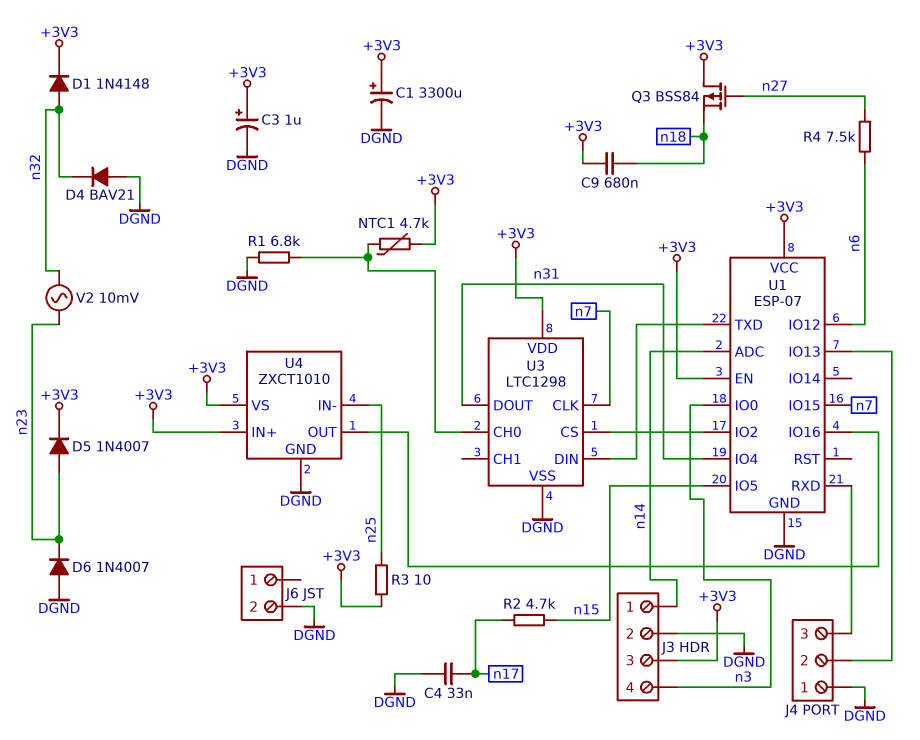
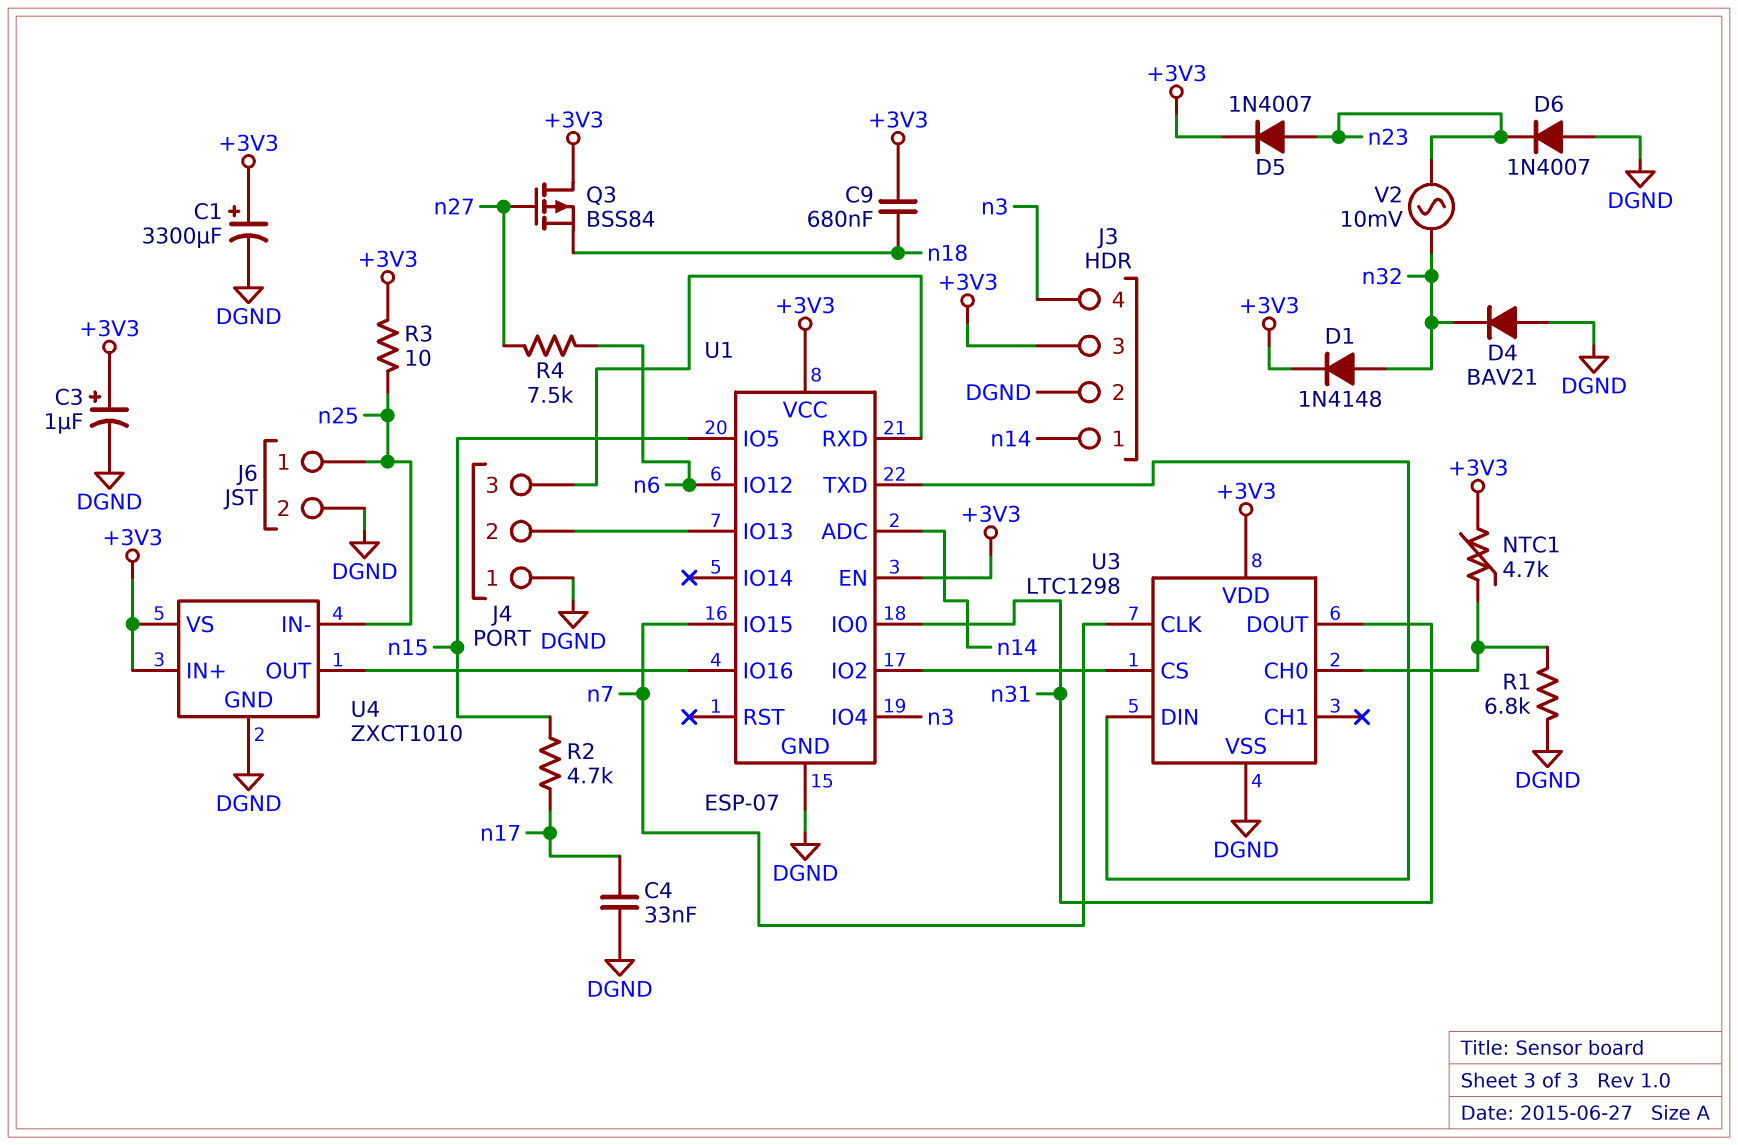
J6 pin 1: none -> n25
U1 pin IO0: n3 -> n31
U1 pin IO4: n31 -> n3

